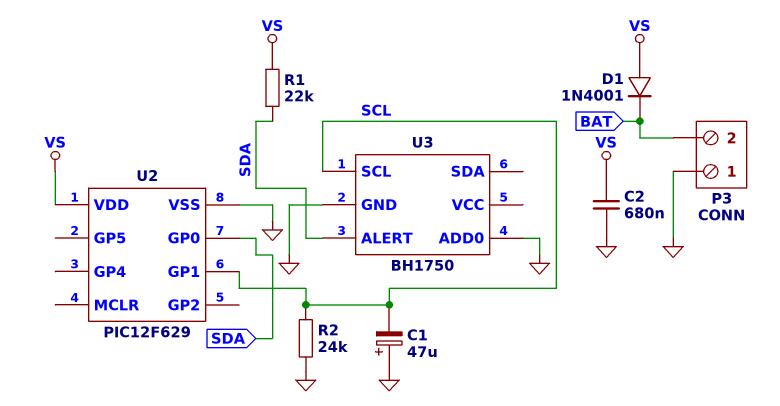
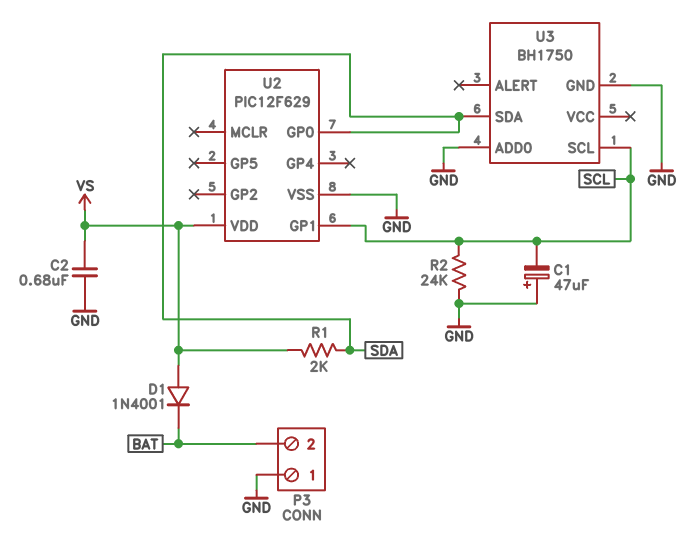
R1: 22k (SDA, VS) -> 2k (SDA, VS)
U3 pin ALERT: SDA -> none
U3 pin SDA: none -> SDA

